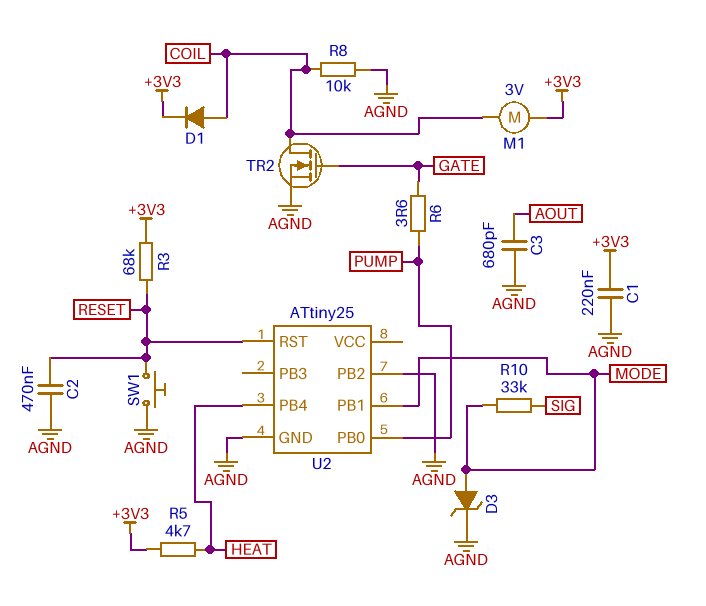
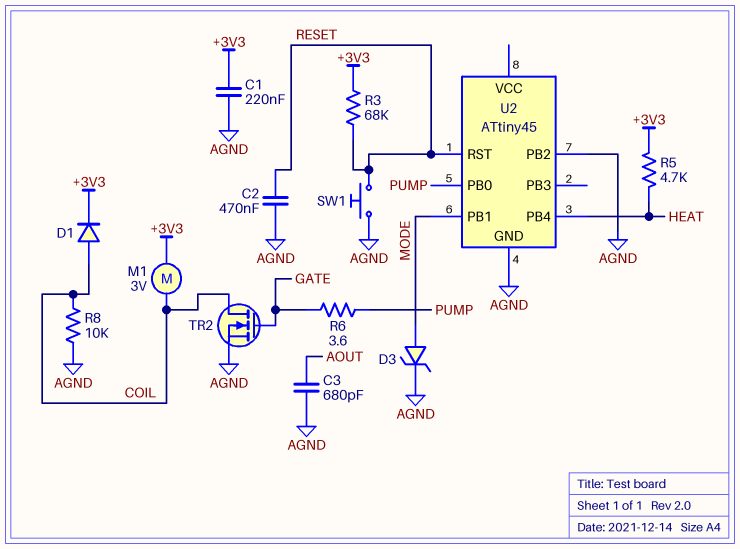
R10: 33k (MODE, SIG) -> none
U2: ATtiny25 -> ATtiny45

